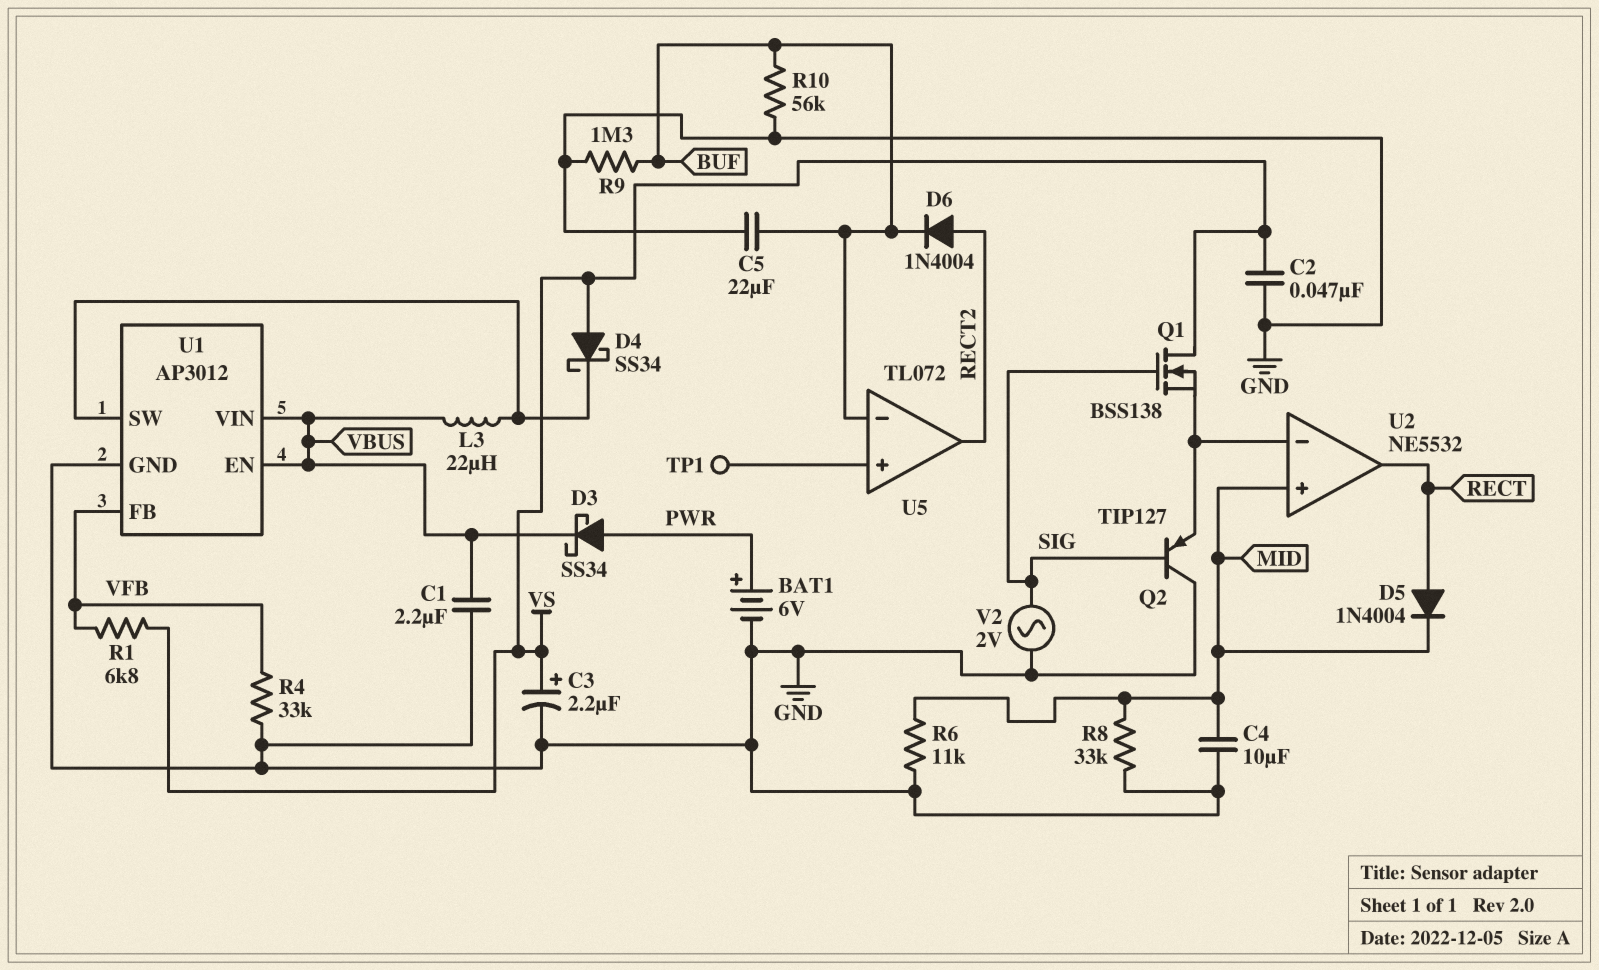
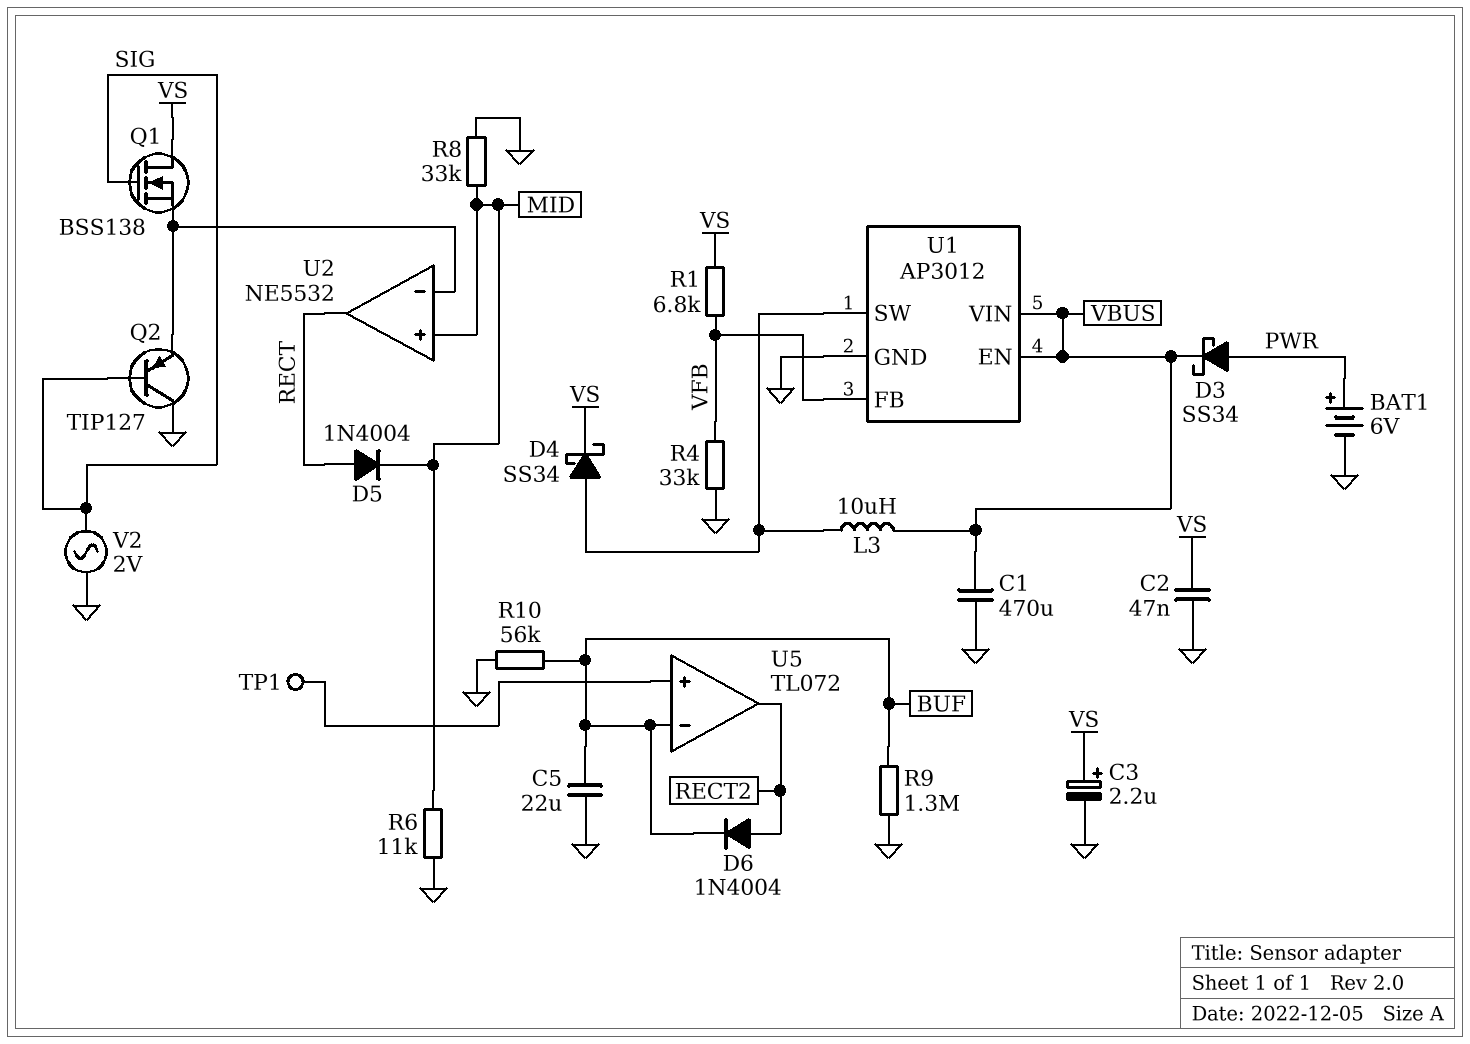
C1: 2.2uF (GND, VBUS) -> 470uF (GND, VBUS)
C4: 10uF (GND, MID) -> none
D4: schottky SS34 (A VS, K U1/SW) -> schottky SS34 (A U1/SW, K VS)
L3: 22uH (U1/SW, VBUS) -> 10uH (U1/SW, VBUS)

